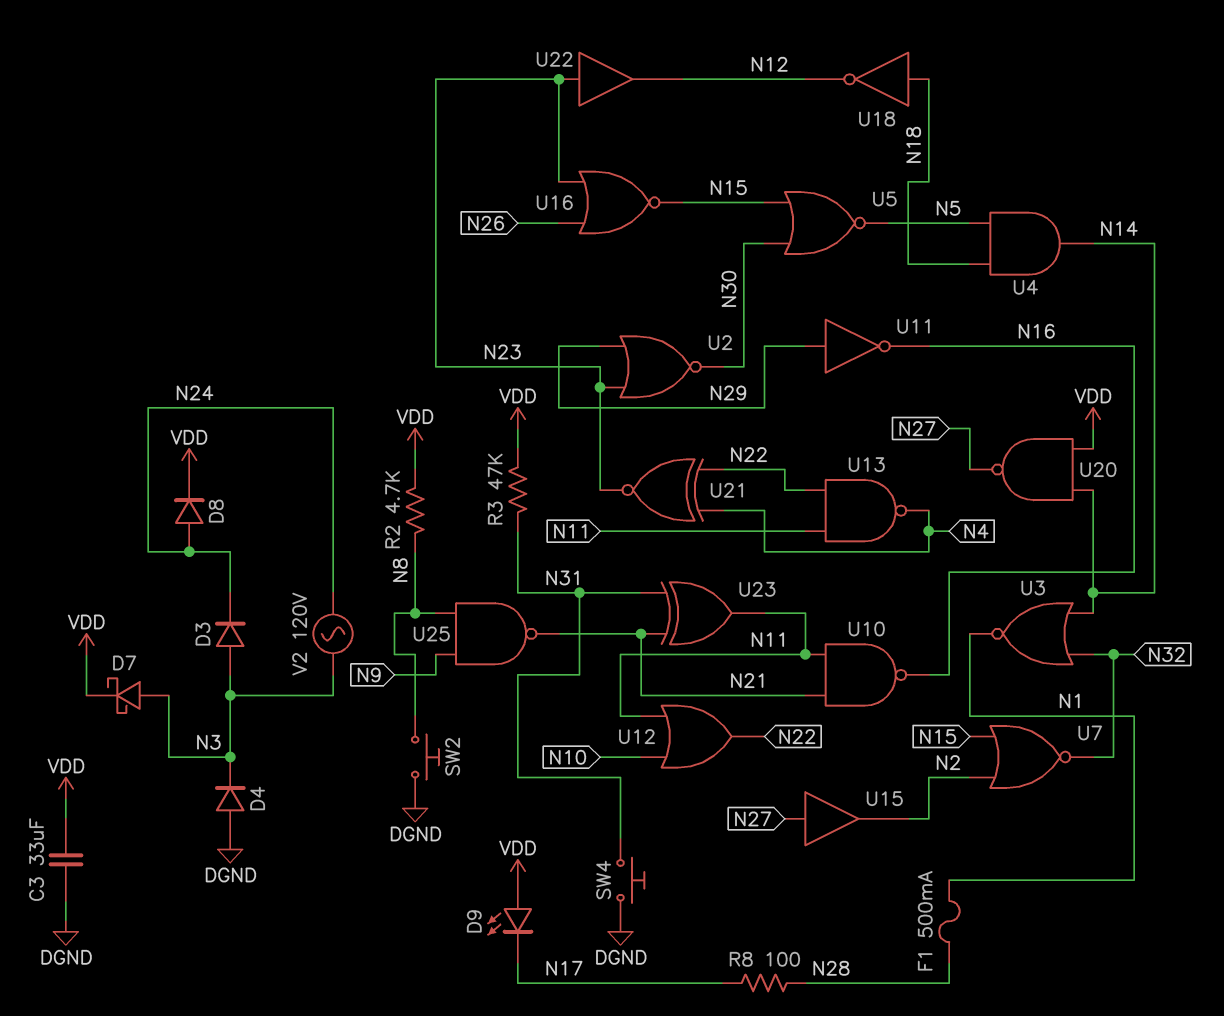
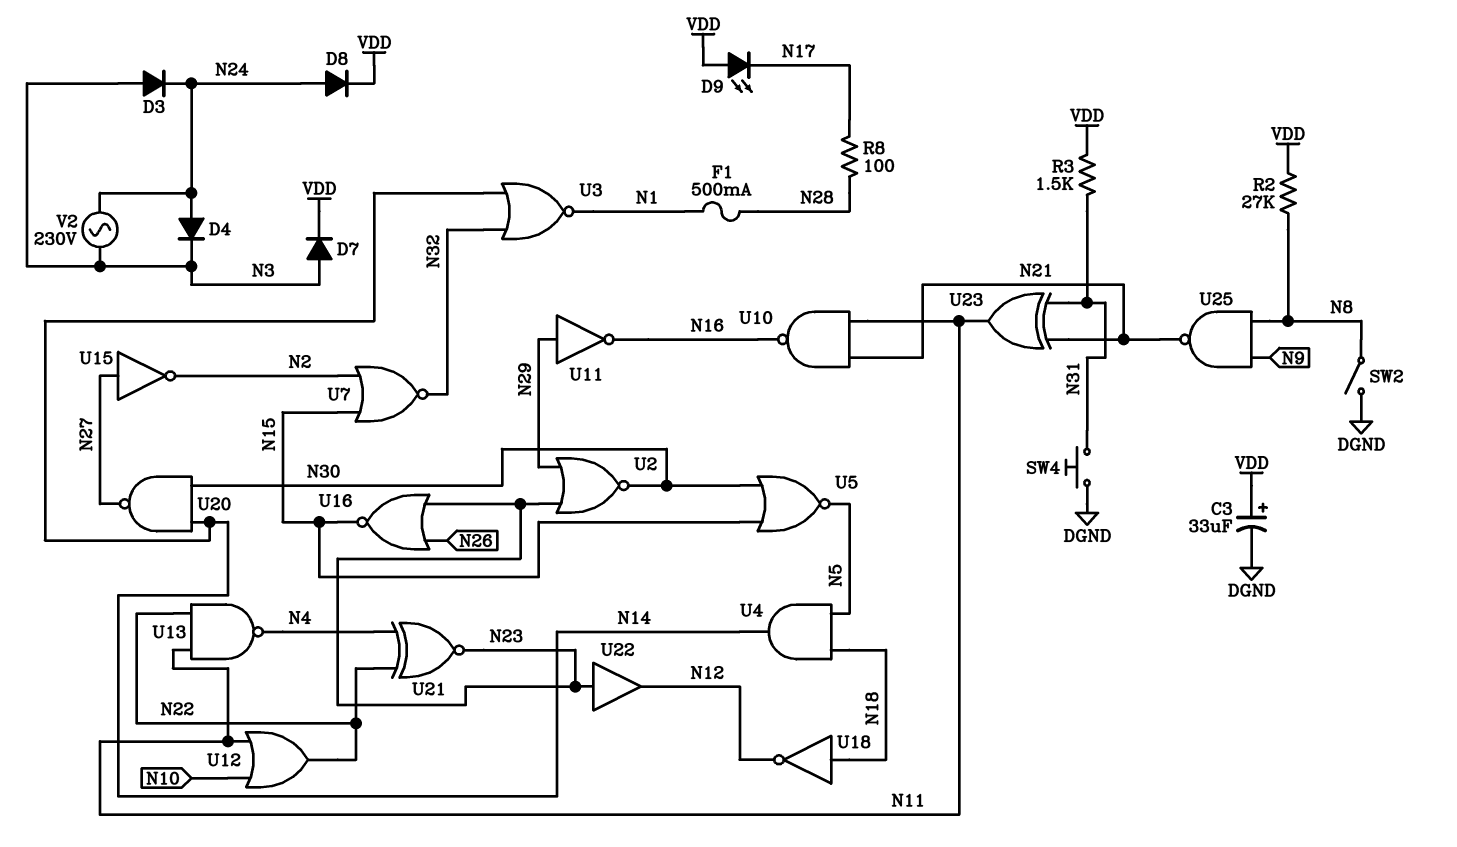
C3: 33uF (DGND, VDD) -> 33uF (plus VDD, minus DGND)
D4: diode (A DGND, K N3) -> diode (A N24, K N3)
D7: schottky (A N3, K VDD) -> diode (A N3, K VDD)
R2: 4.7k (N8, VDD) -> 27k (N8, VDD)
R3: 47k (N31, VDD) -> 1.5k (N31, VDD)
SW2: button (DGND, N8) -> switch (DGND, N8)
U15: buffer (in N27, out N2) -> NOT (in N27, out N2)
U20: NAND (in N14, in VDD, out N27) -> NAND (in N14, in N30, out N27)
V2: AC 120V (N3, N24) -> AC 230V (N3, N24)

